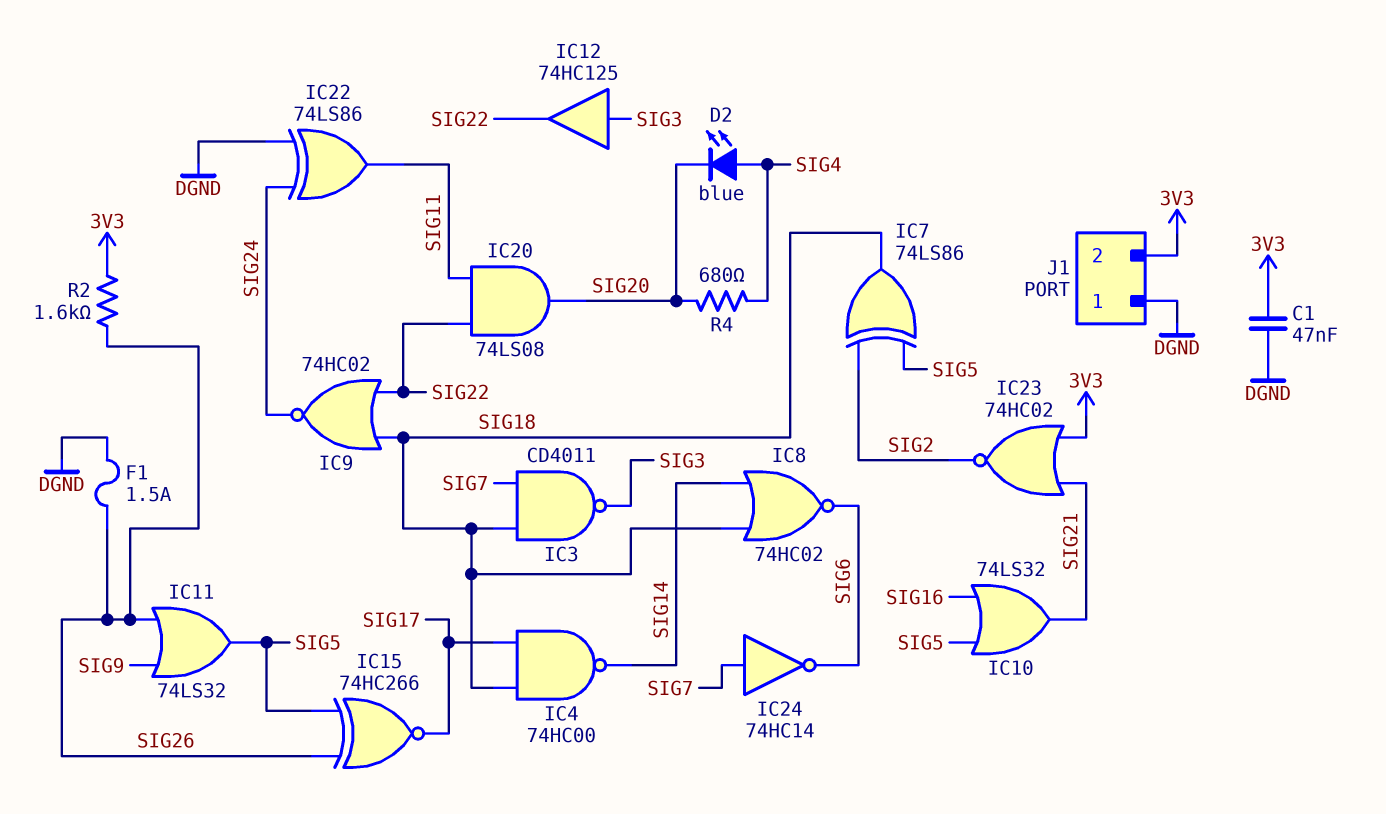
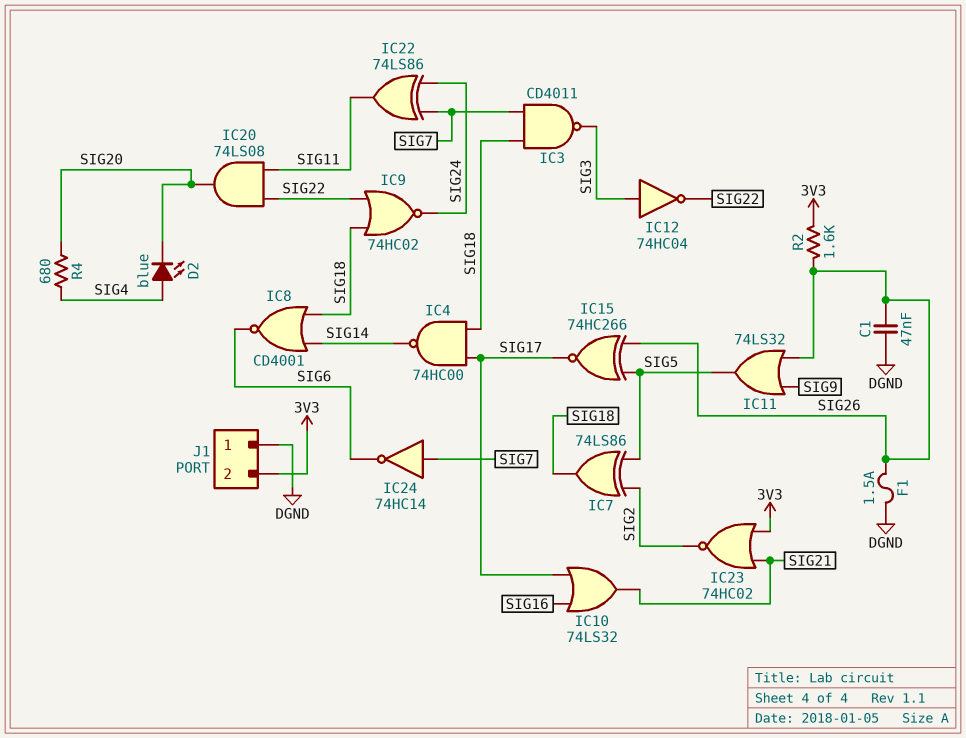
C1: 47nF (3V3, DGND) -> 47nF (DGND, SIG26)
IC8: NOR 74HC02 (in SIG14, in SIG18, out SIG6) -> NOR CD4001 (in SIG14, in SIG18, out SIG6)
IC10: OR 74LS32 (in SIG5, in SIG16, out SIG21) -> OR 74LS32 (in SIG16, in SIG17, out SIG21)
IC12: buffer 74HC125 (in SIG3, out SIG22) -> NOT 74HC04 (in SIG3, out SIG22)
IC22: XOR 74LS86 (in DGND, in SIG24, out SIG11) -> XOR 74LS86 (in SIG7, in SIG24, out SIG11)

